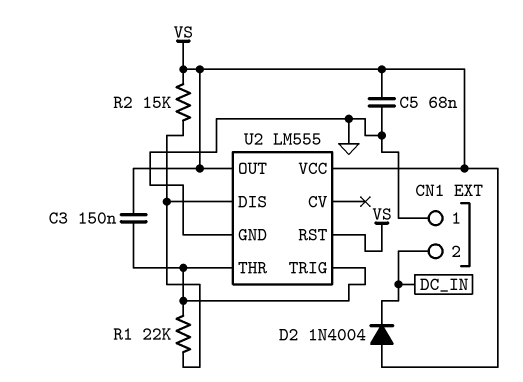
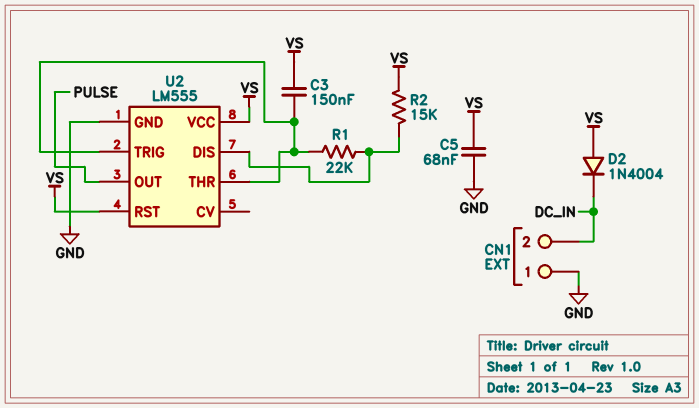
U2 pin OUT: VS -> PULSE

